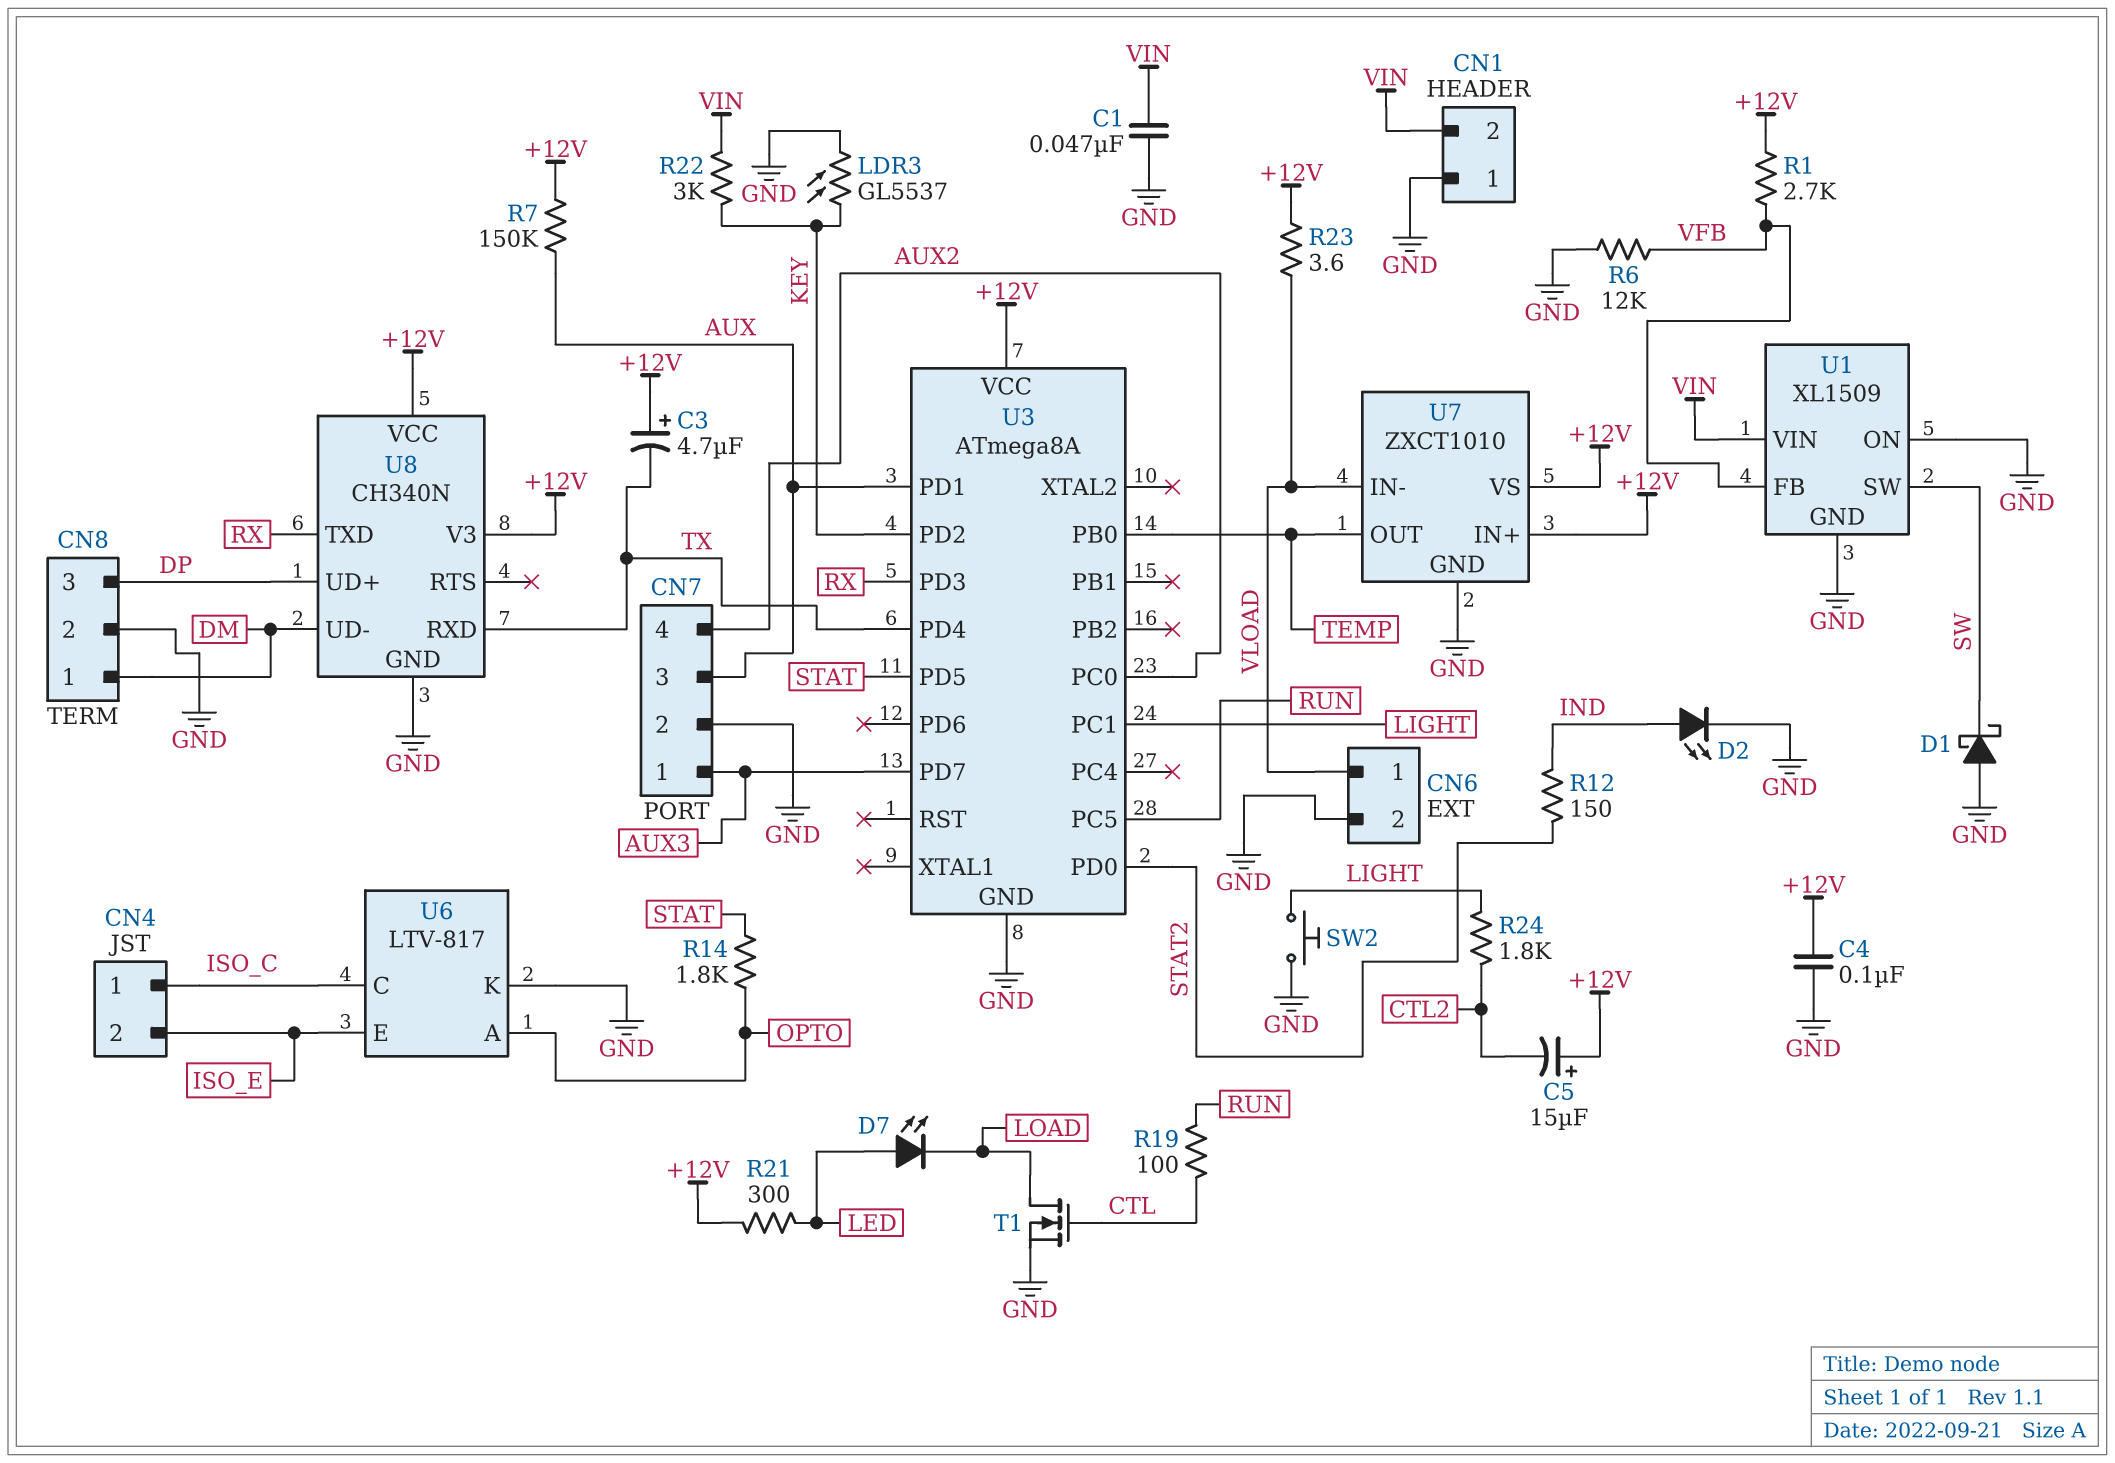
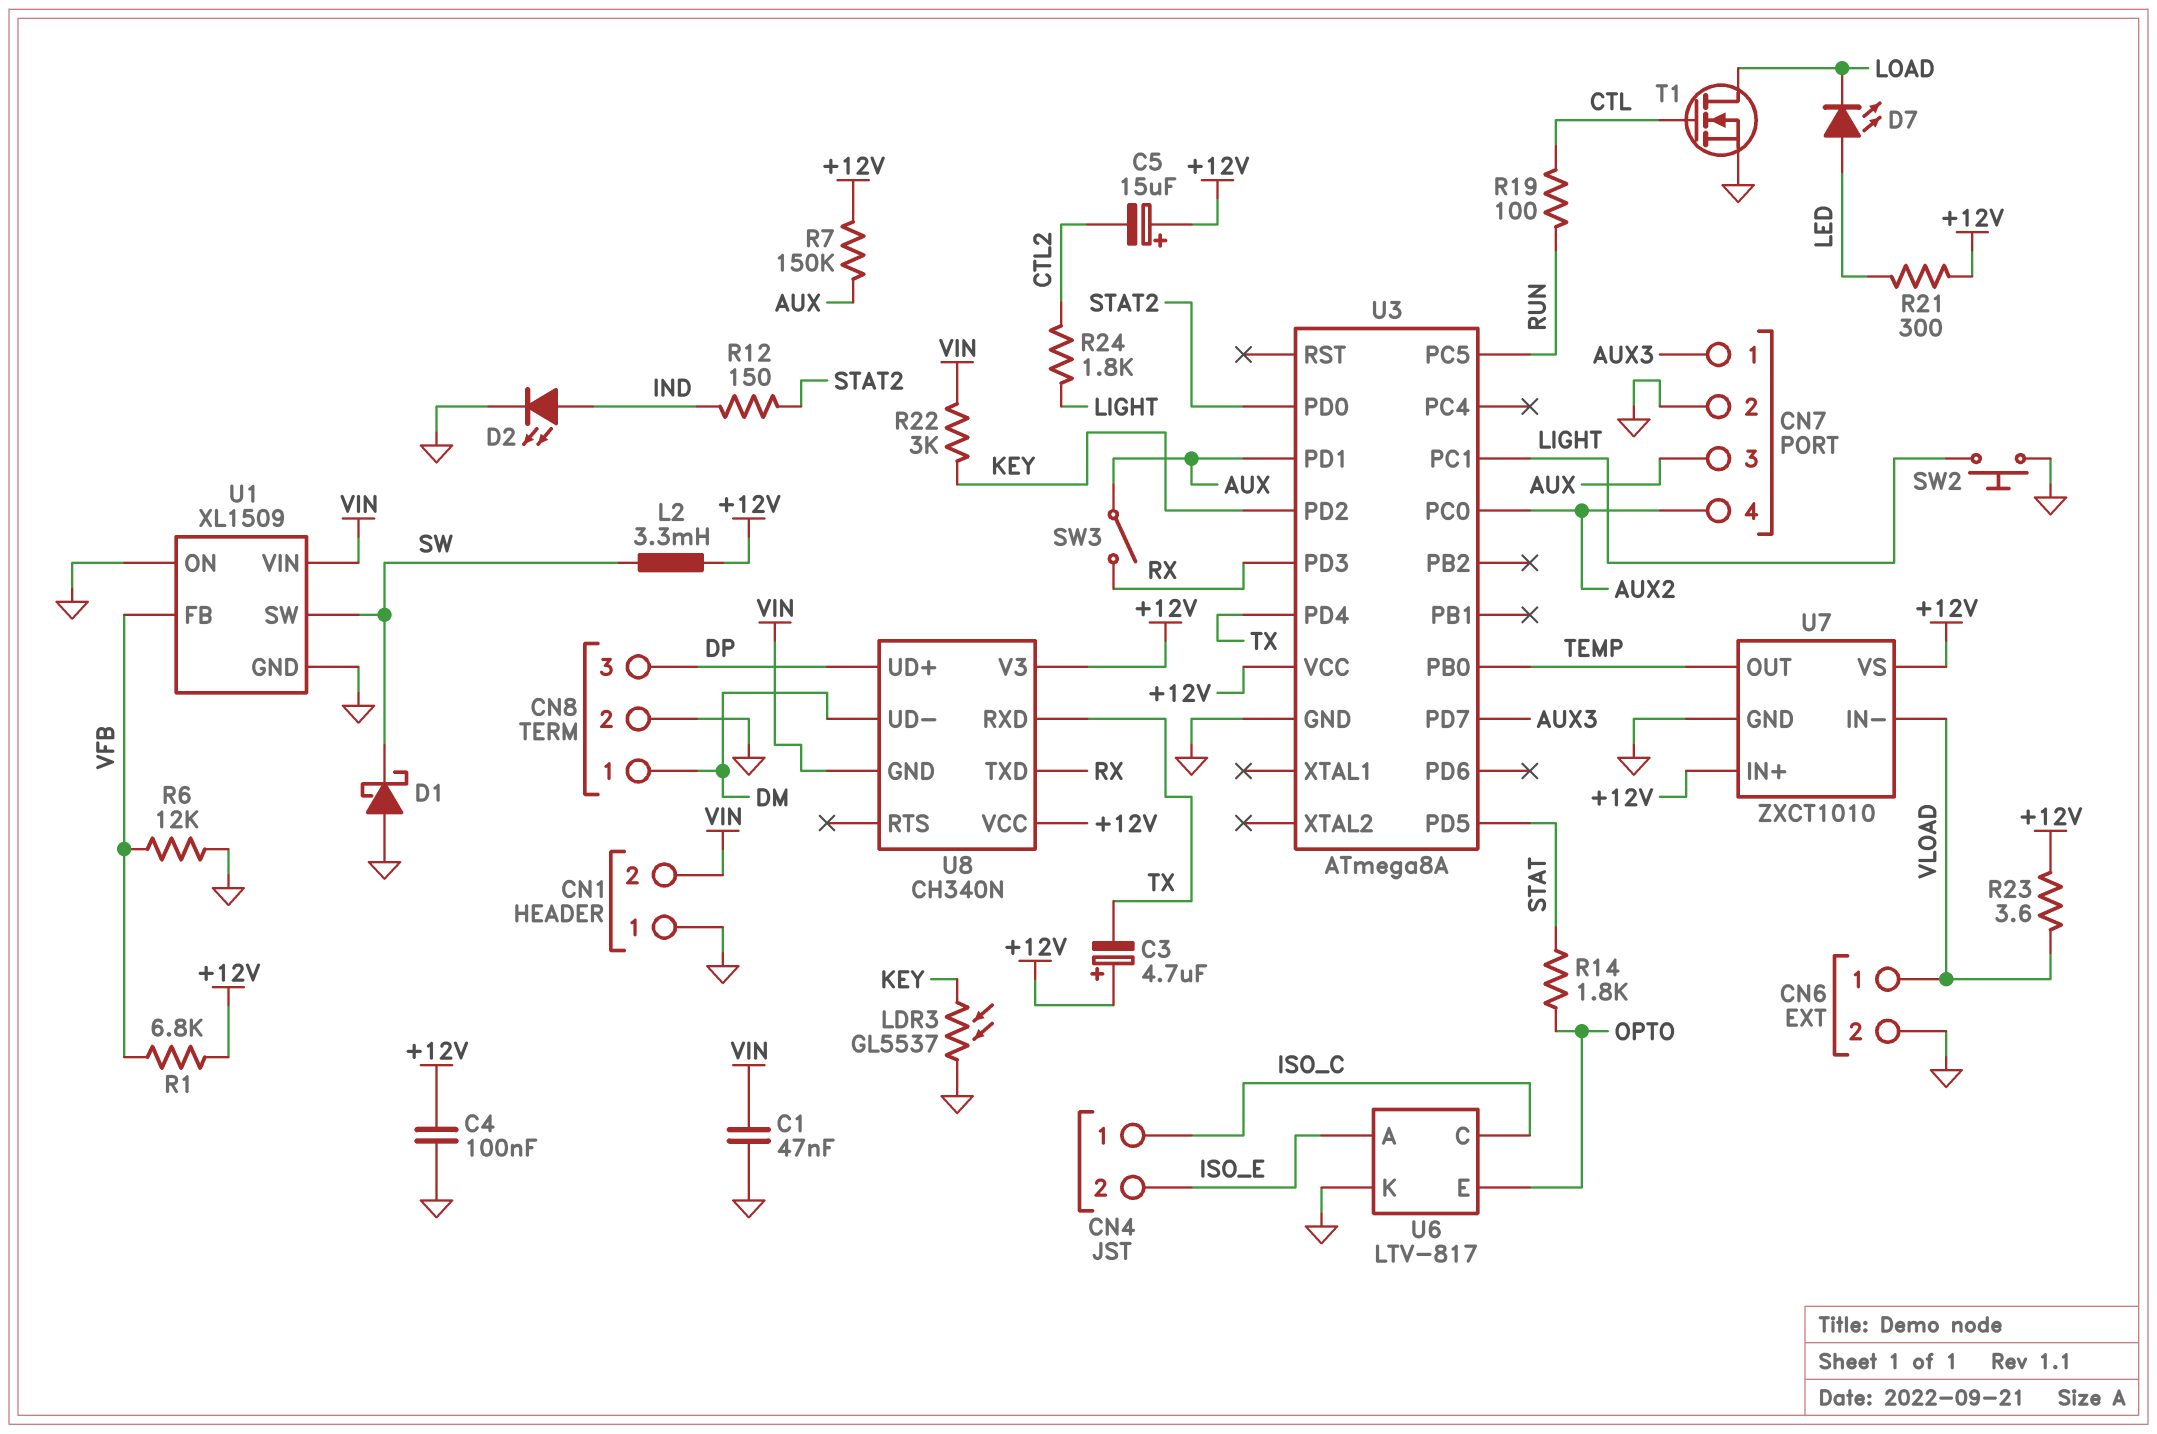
L2: none -> 3.3mH (+12V, SW)
R1: 2.7k (+12V, VFB) -> 6.8k (+12V, VFB)
SW3: none -> switch (AUX, RX)
U6 pin A: OPTO -> ISO_E
U6 pin E: ISO_E -> OPTO
U8 pin GND: GND -> VIN

